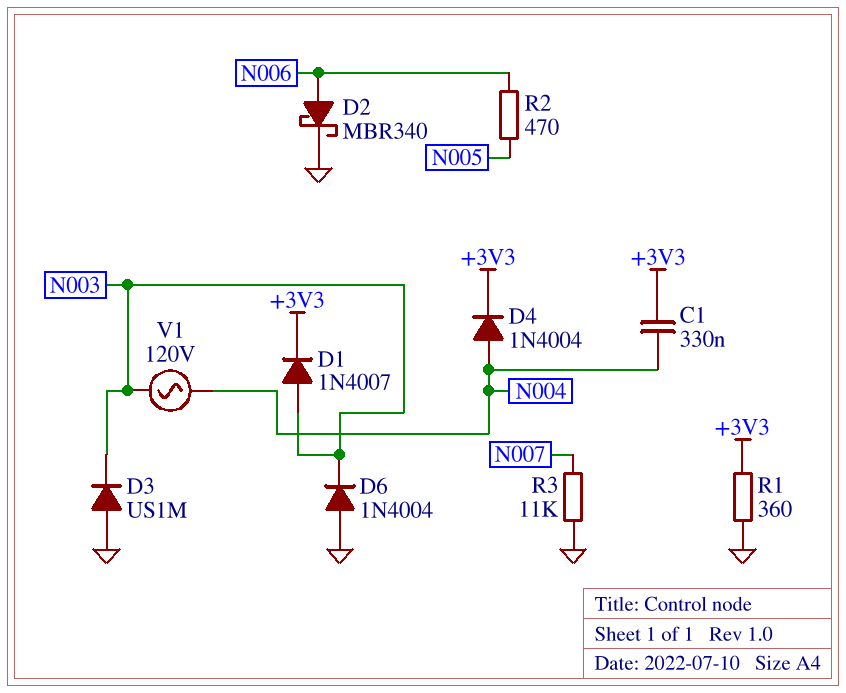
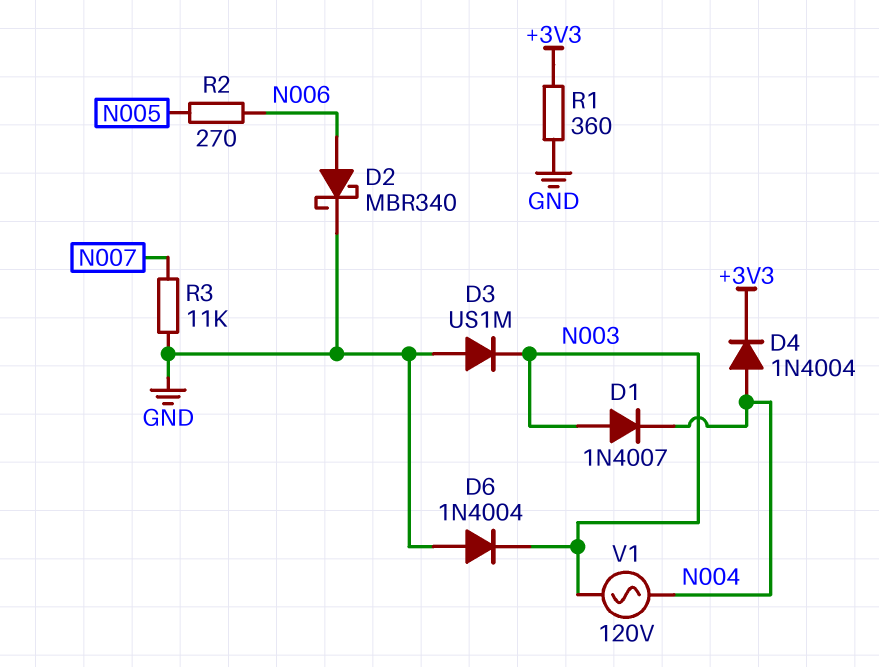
C1: 330nF (+3V3, N004) -> none
D1: diode 1N4007 (A N003, K +3V3) -> diode 1N4007 (A N003, K N004)
R2: 470 (N005, N006) -> 270 (N005, N006)

